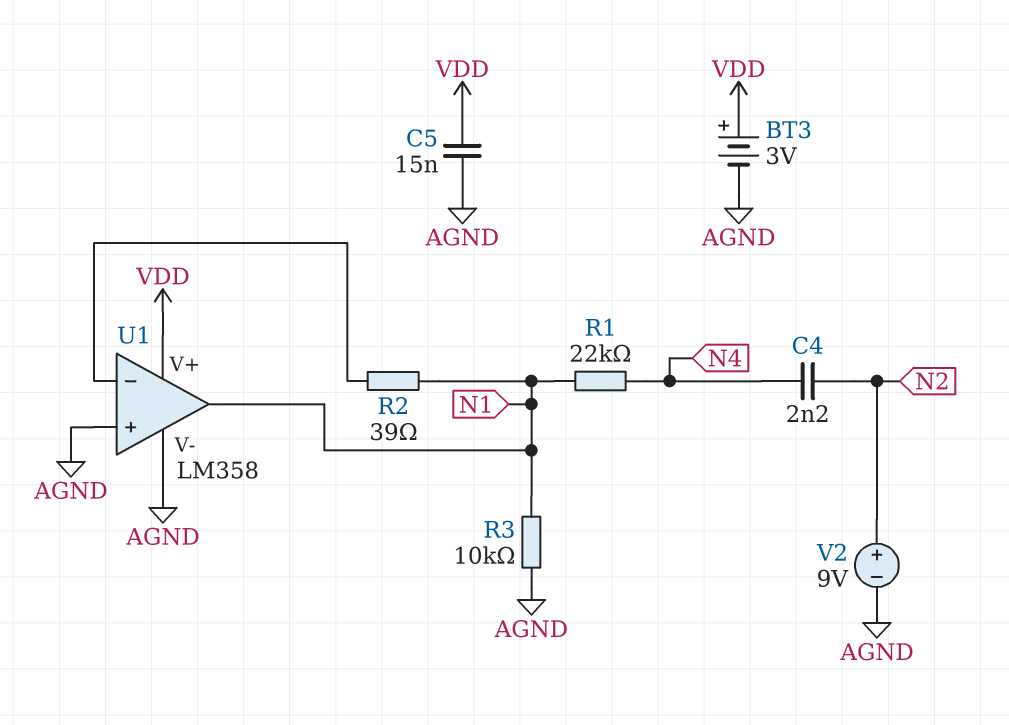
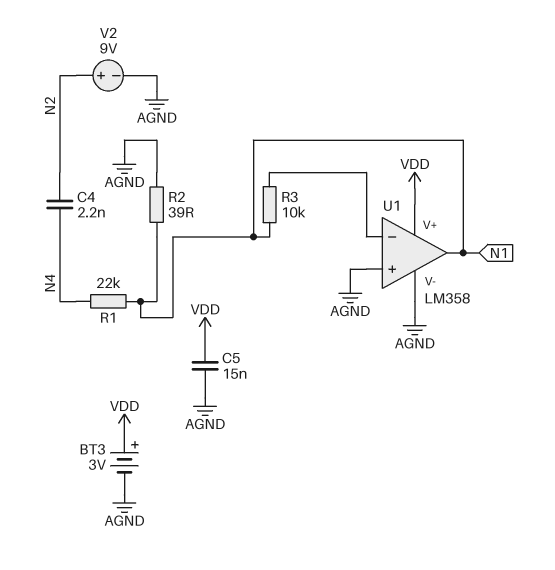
R2: 39 (N1, U1/in-) -> 39 (AGND, N1)
R3: 10k (AGND, N1) -> 10k (N1, U1/in-)

